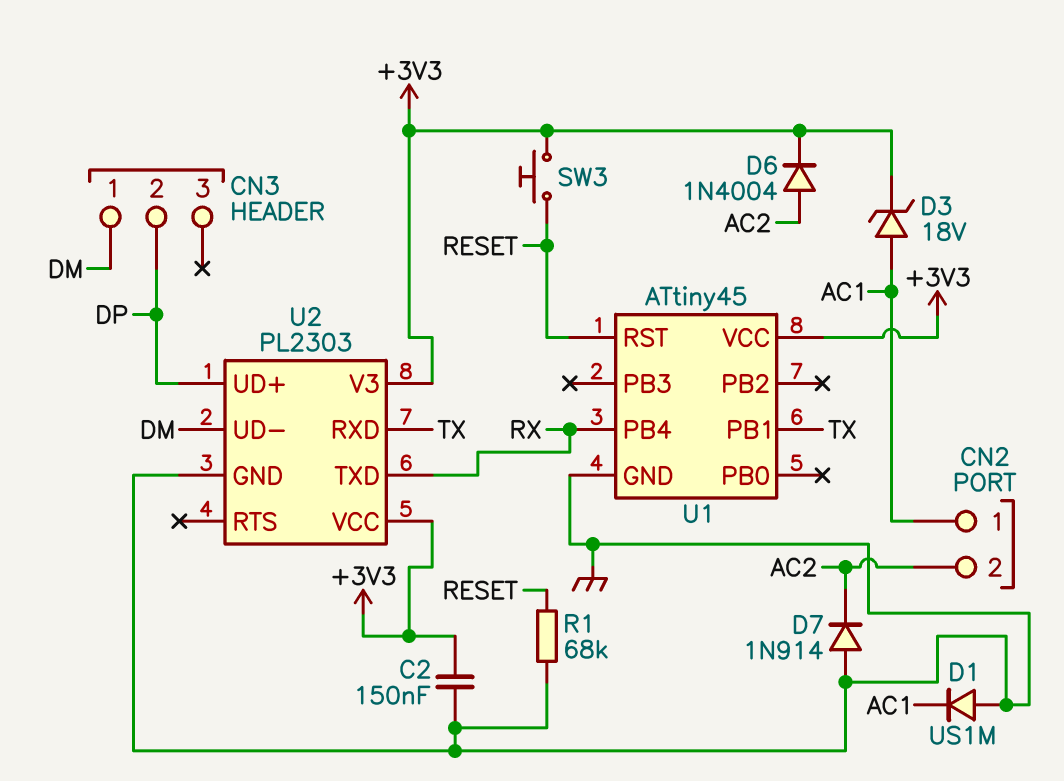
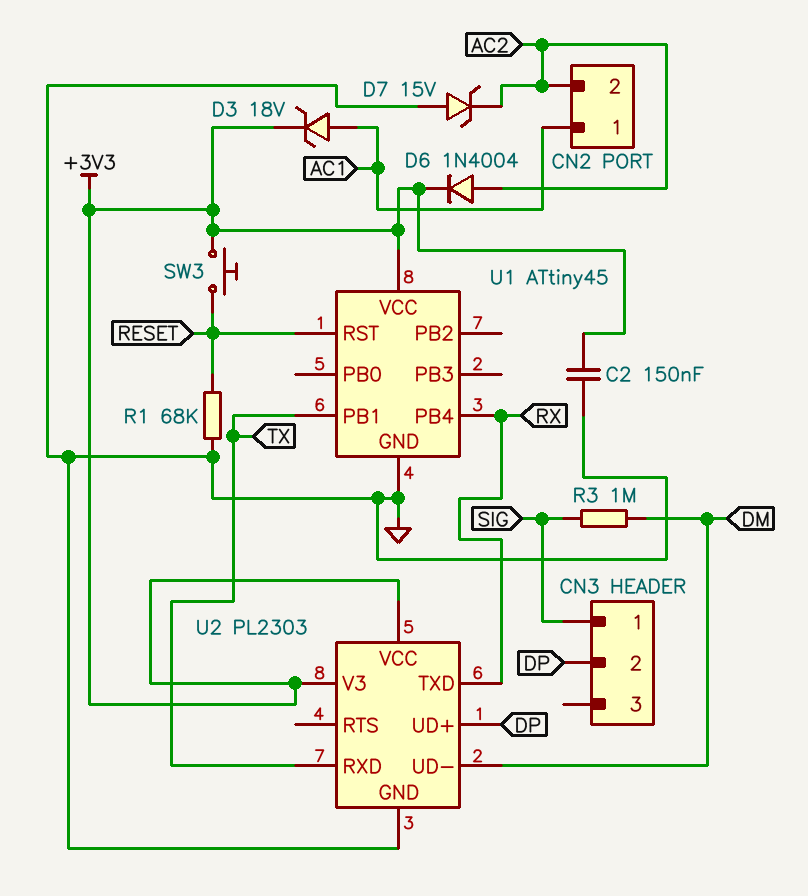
CN3 pin 1: DM -> SIG
D1: diode US1M (A GND, K AC1) -> none
D7: diode 1N914 (A GND, K AC2) -> zener 15V (A GND, K AC2)
R3: none -> 1M (DM, SIG)

